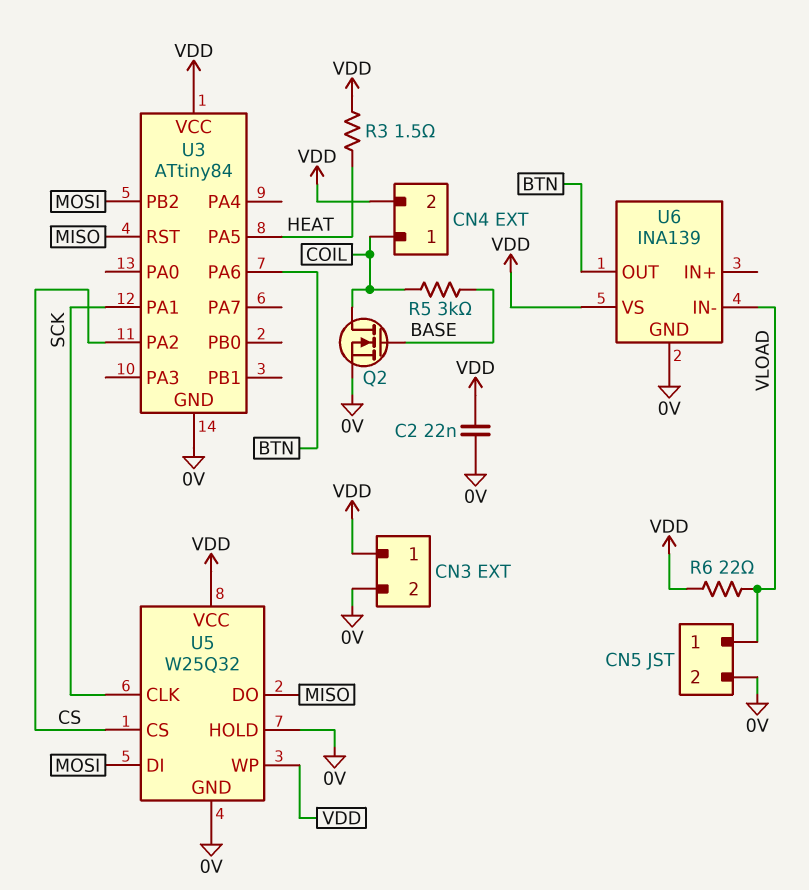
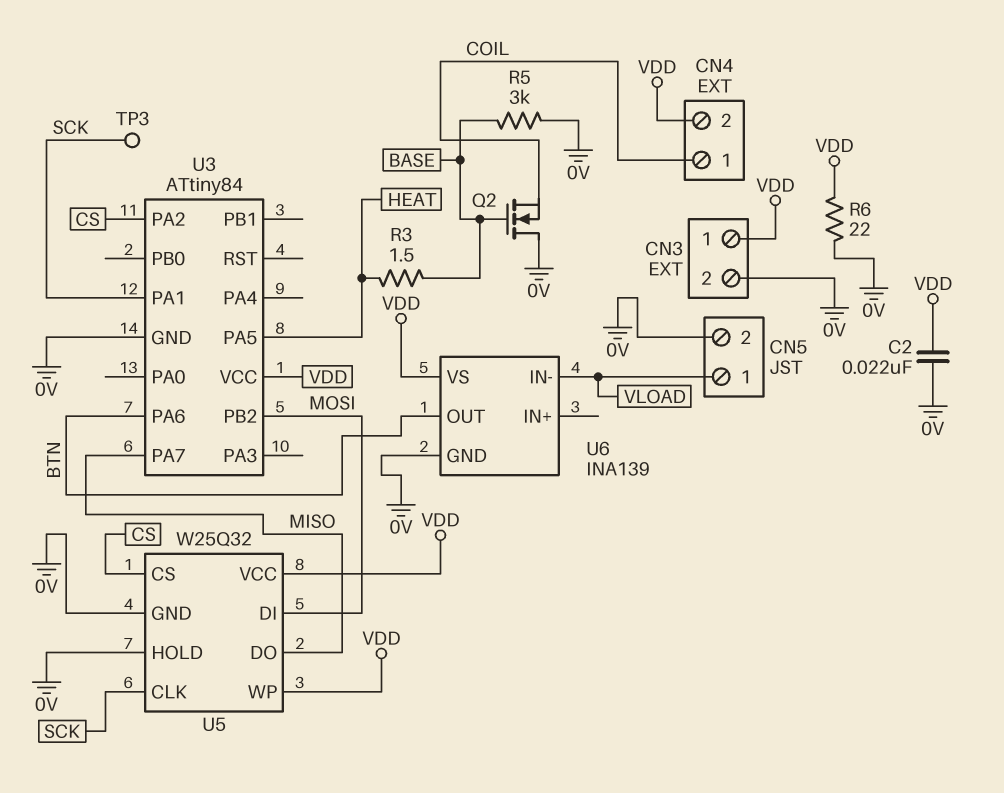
Q2: NMOS (G BASE, D COIL, S 0V) -> NMOS (G BASE, D 0V, S COIL)
R3: 1.5 (HEAT, VDD) -> 1.5 (BASE, HEAT)
R5: 3k (BASE, COIL) -> 3k (0V, BASE)
R6: 22 (VDD, VLOAD) -> 22 (0V, VDD)
TP3: none -> test point (SCK)
U3 pin PA7: none -> MISO
U3 pin RST: MISO -> none

